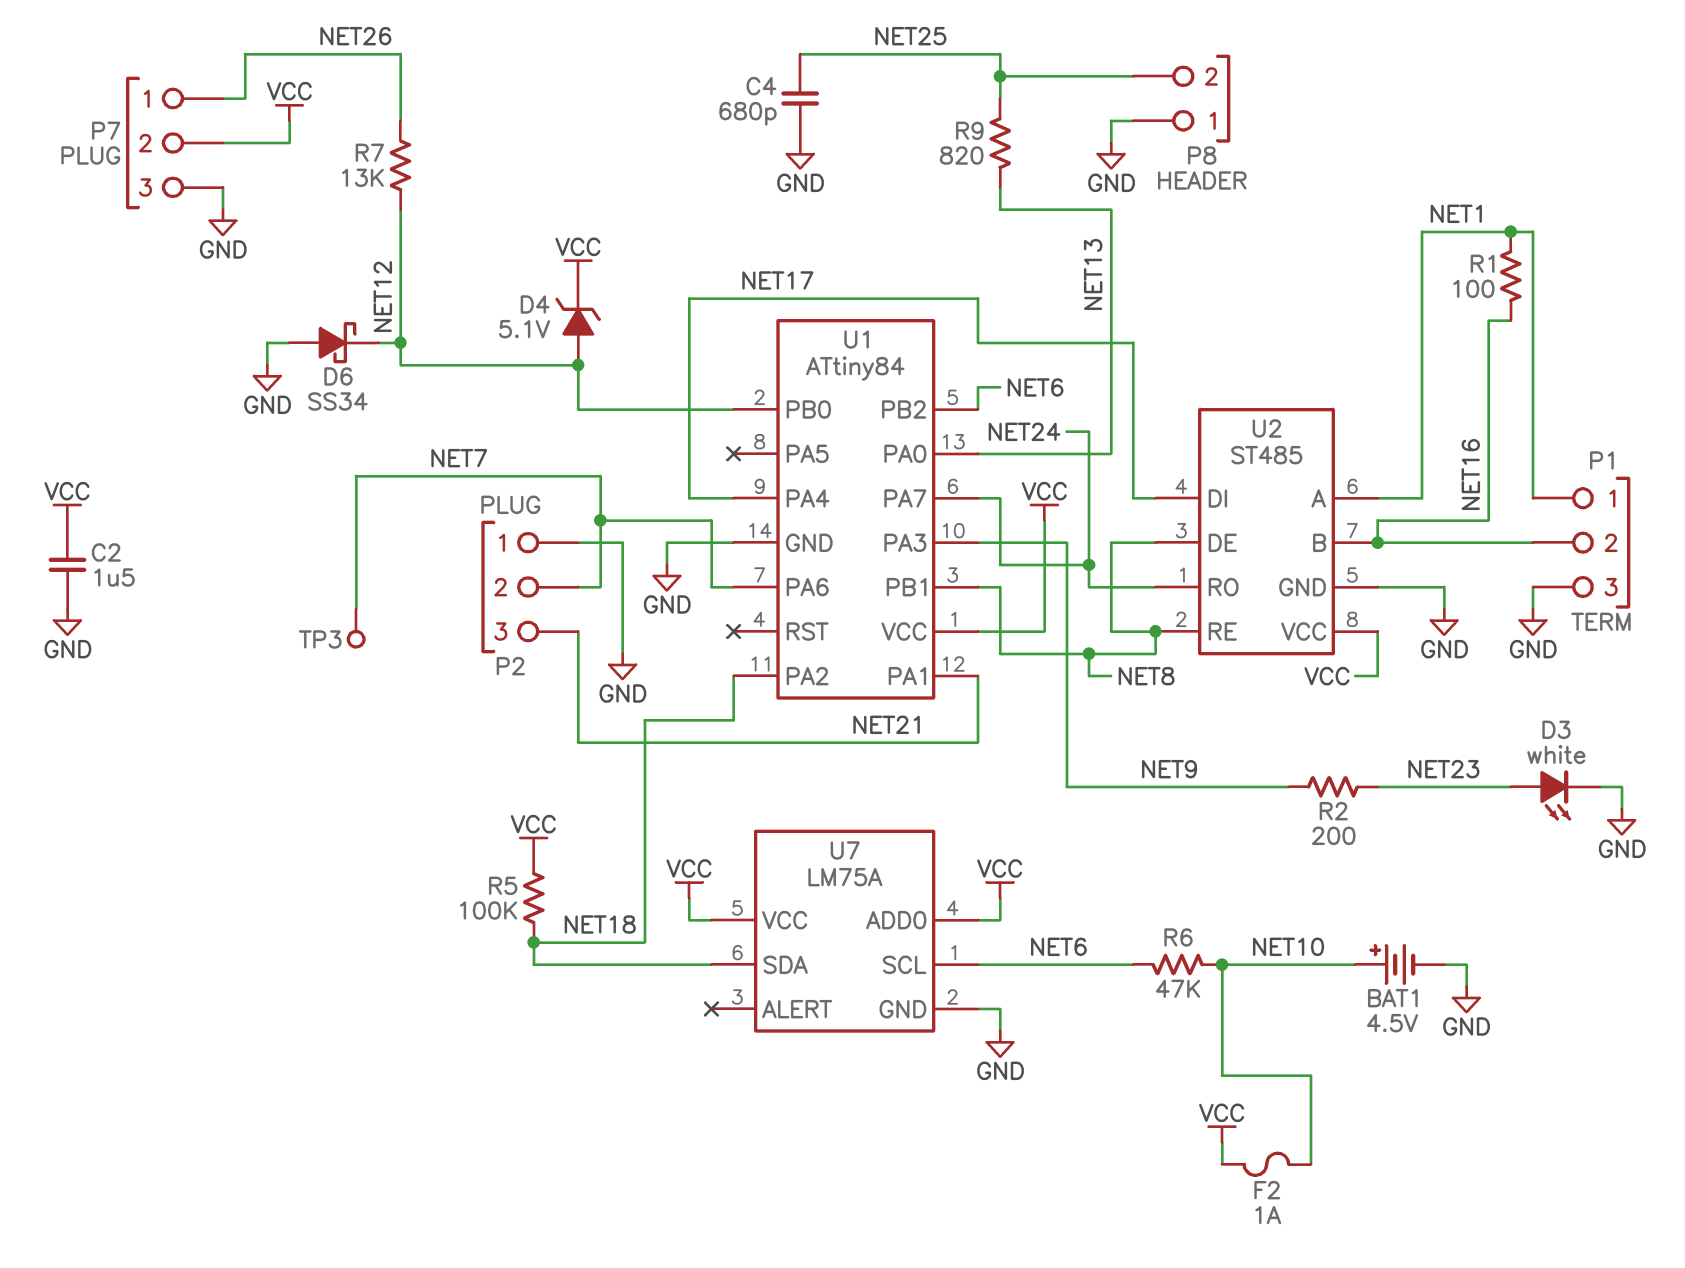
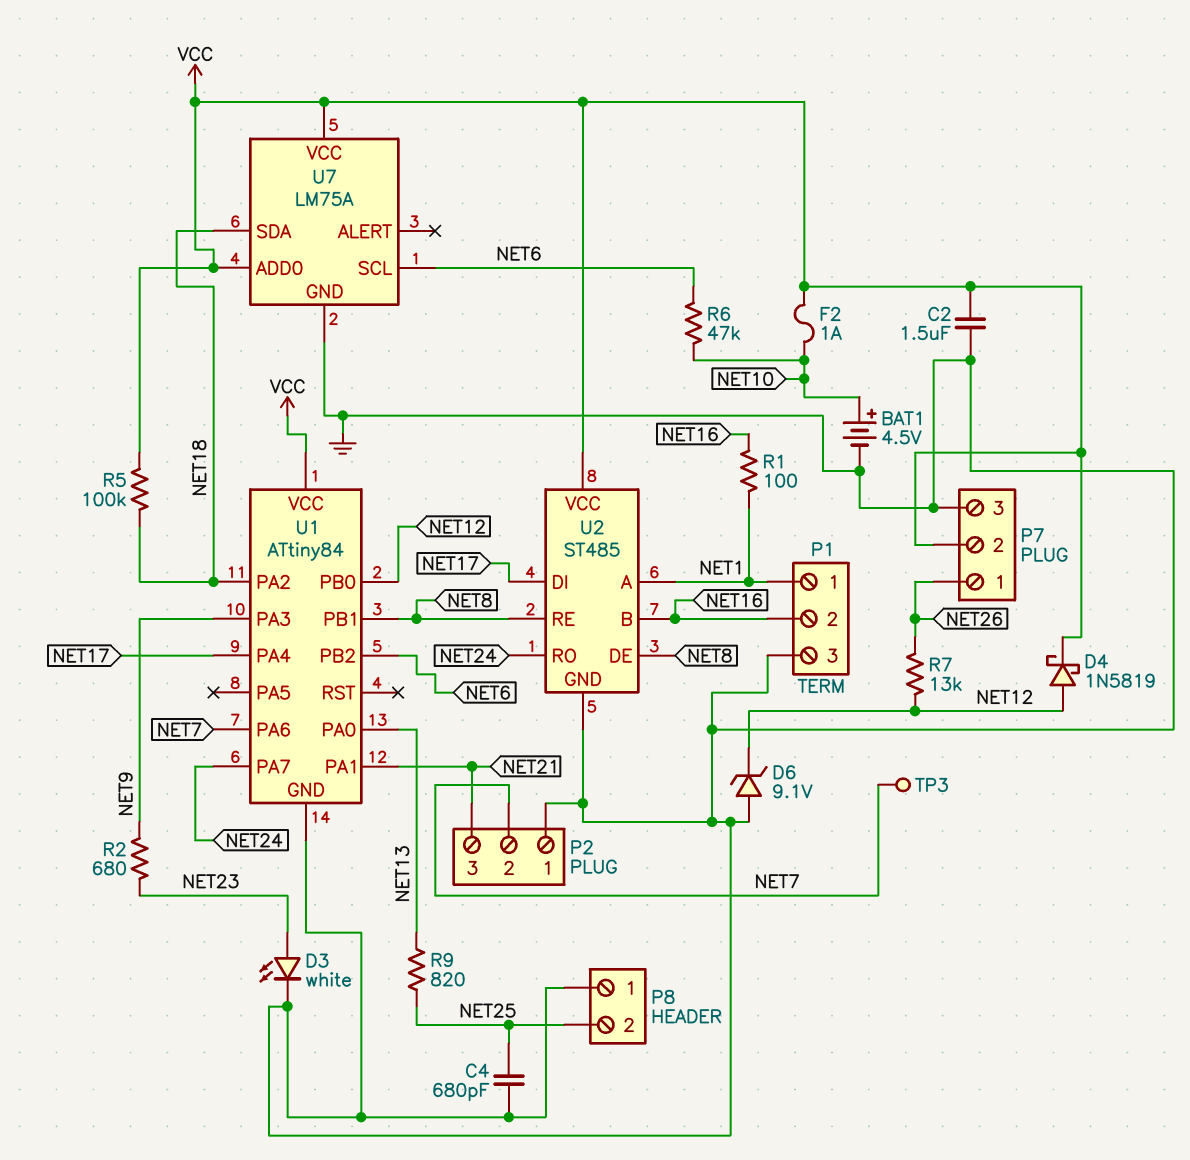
D4: zener 5.1V (A NET12, K VCC) -> schottky 1N5819 (A NET12, K VCC)
D6: schottky SS34 (A GND, K NET12) -> zener 9.1V (A GND, K NET12)
R2: 200 (NET9, NET23) -> 680 (NET9, NET23)

